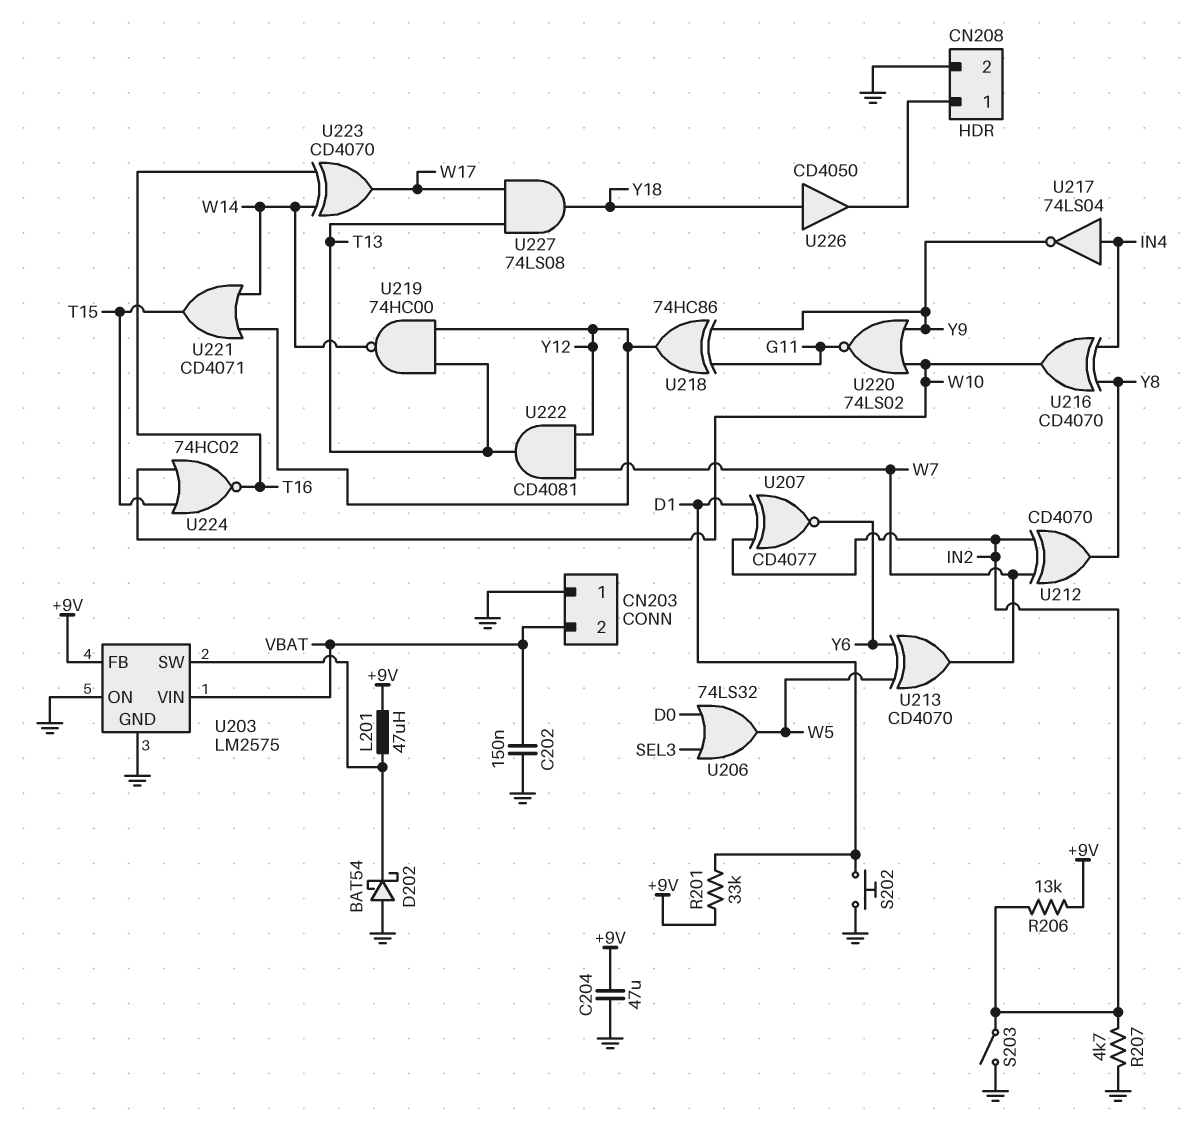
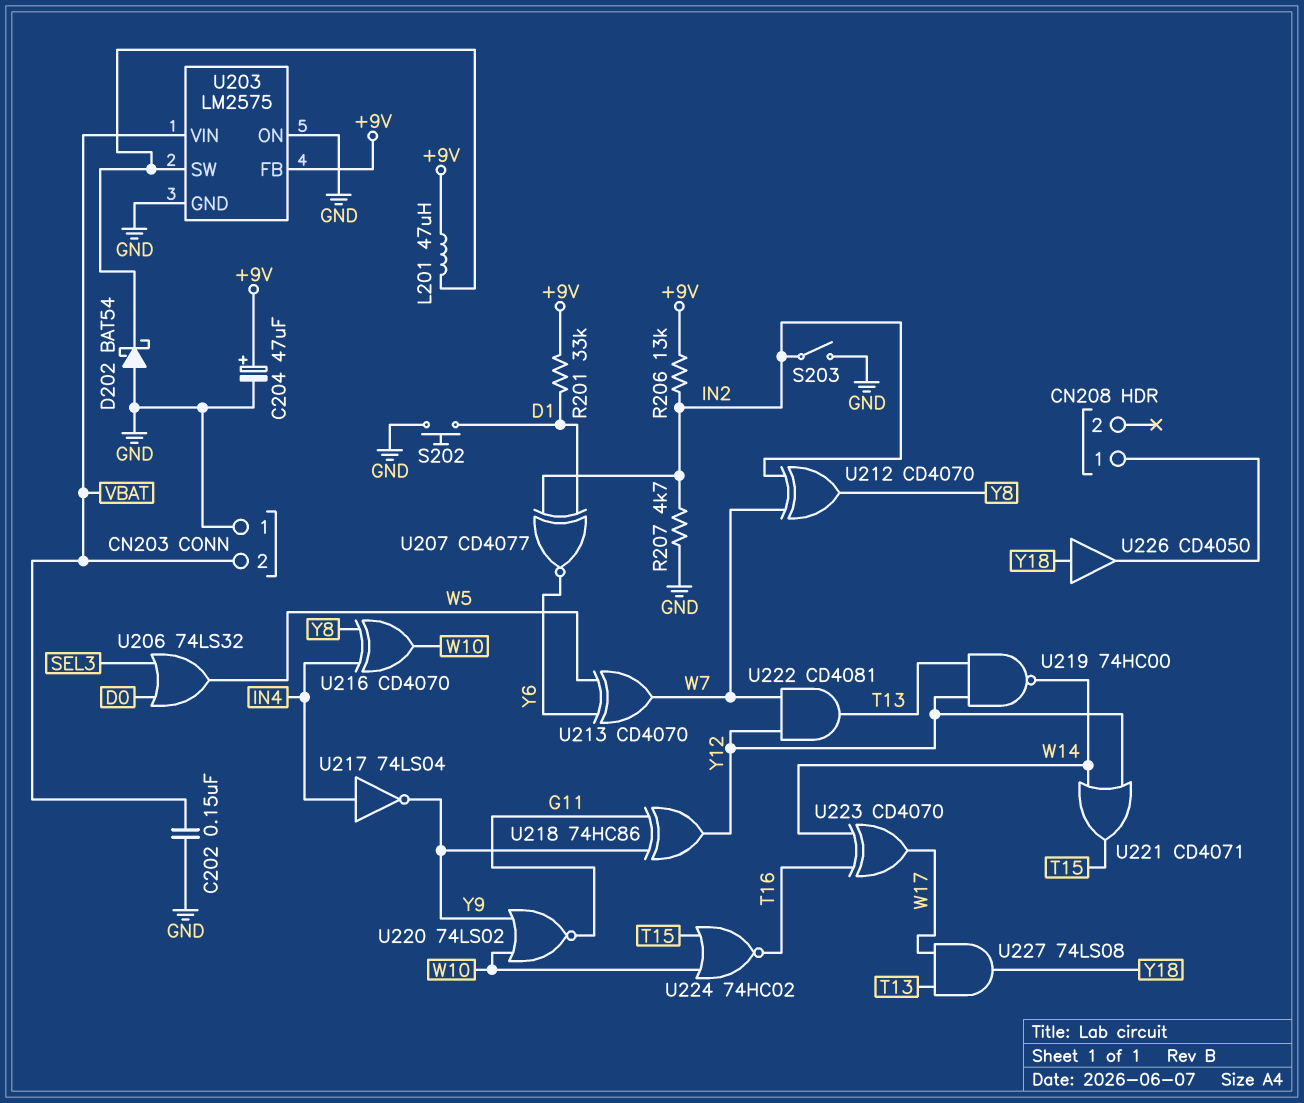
C204: 47uF (+9V, GND) -> 47uF (plus +9V, minus GND)
CN208 pin 2: GND -> none

